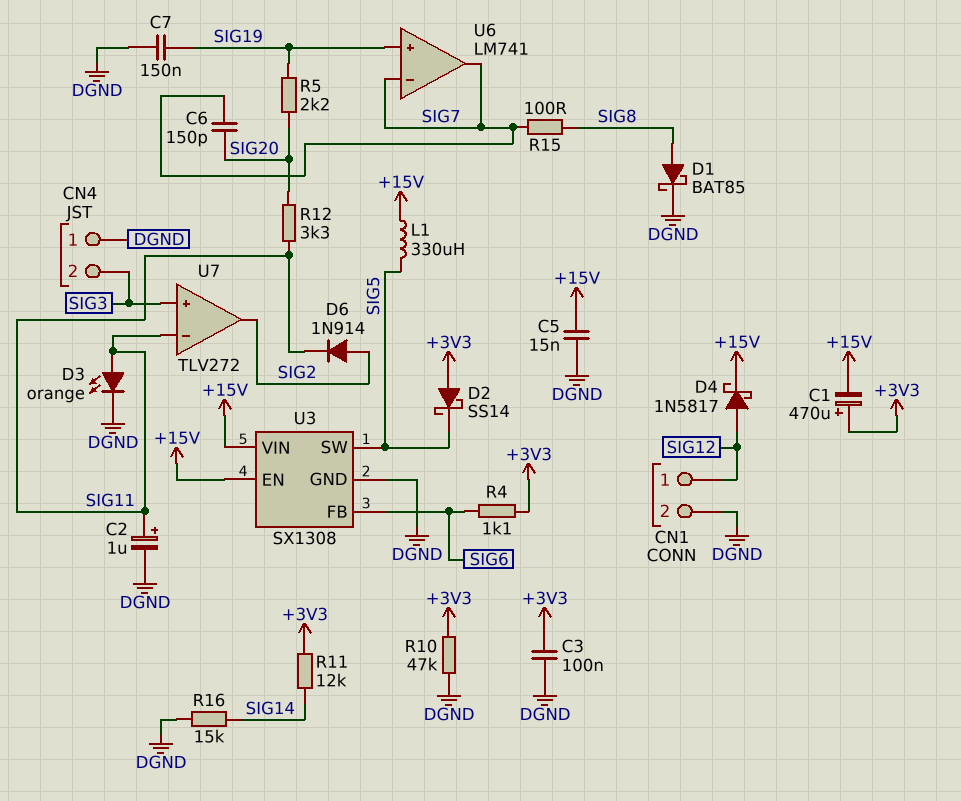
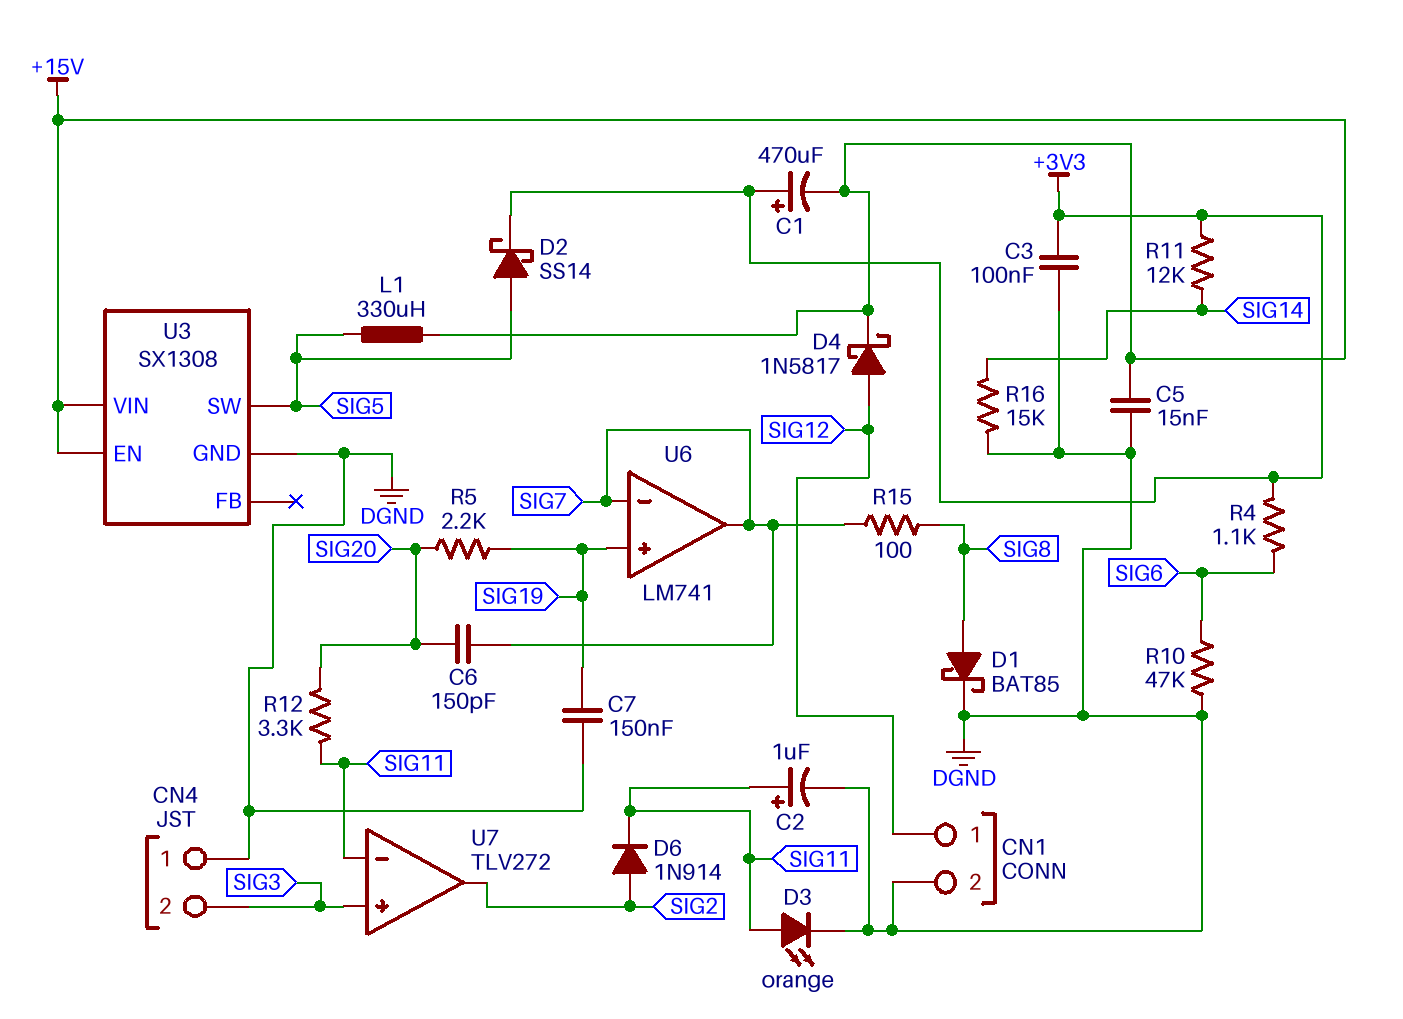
D2: schottky SS14 (A +3V3, K SIG5) -> schottky SS14 (A SIG5, K +3V3)
R10: 47k (+3V3, DGND) -> 47k (DGND, SIG6)
U3 pin FB: SIG6 -> none

